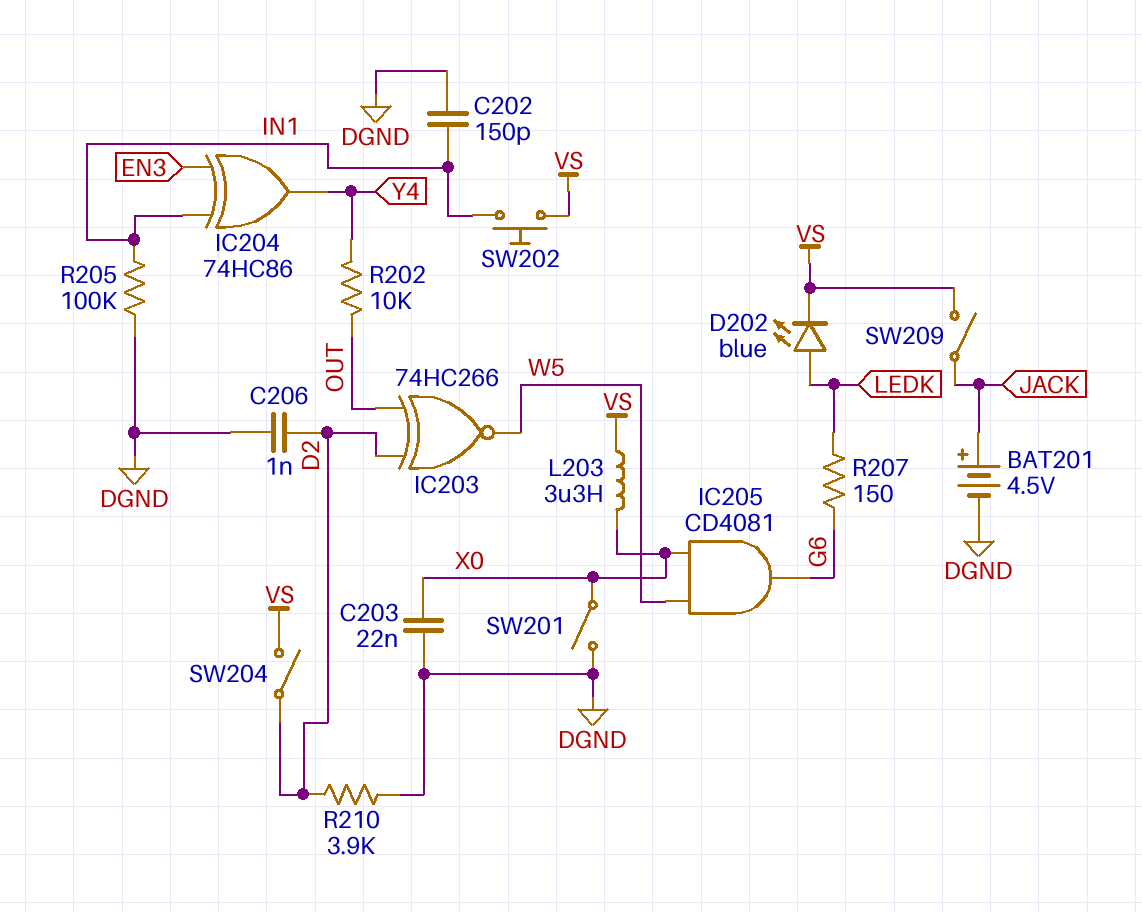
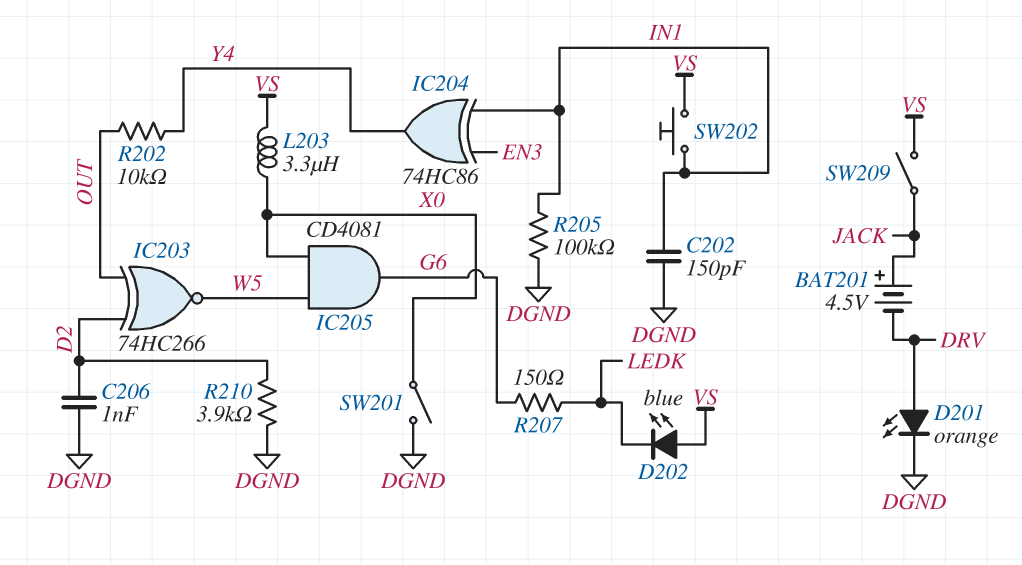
BAT201: 4.5V (plus JACK, minus DGND) -> 4.5V (plus JACK, minus DRV)
C203: 22nF (DGND, X0) -> none
D201: none -> LED orange (A DRV, K DGND)
D202: LED blue (A LEDK, K VS) -> LED blue (A VS, K LEDK)
SW204: switch (D2, VS) -> none

